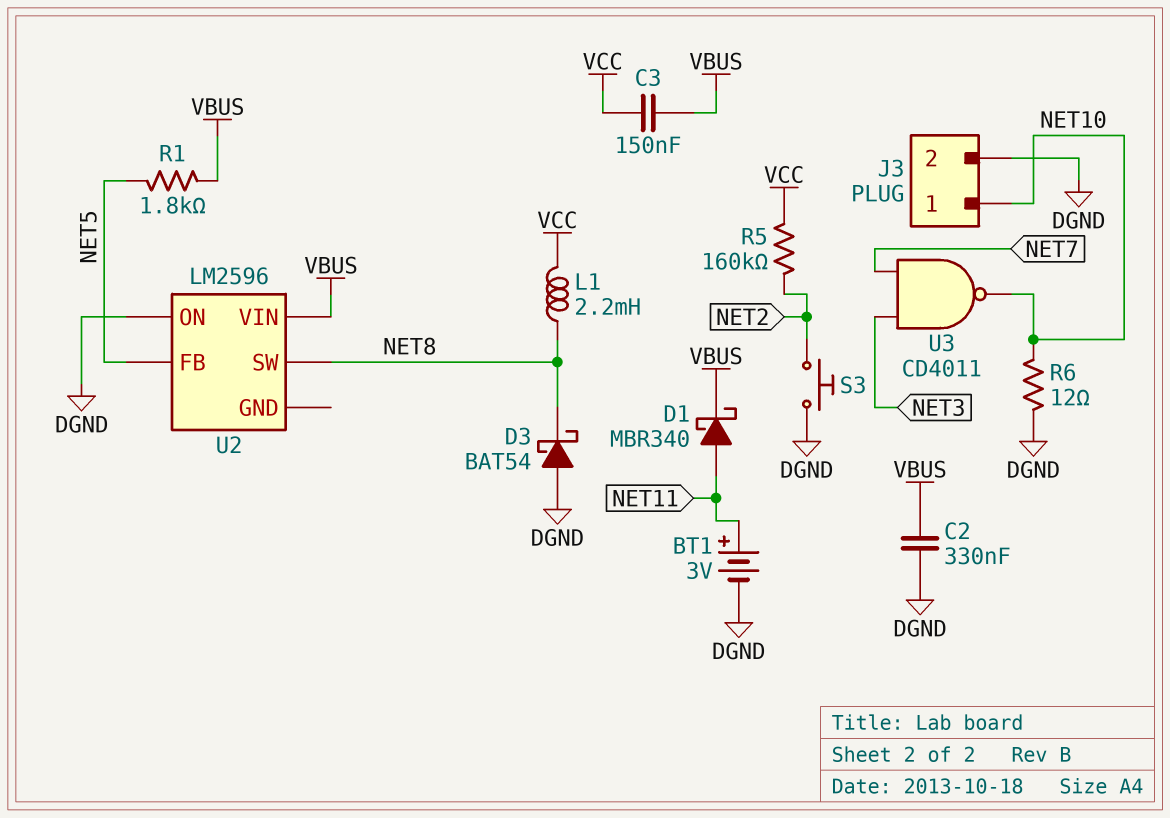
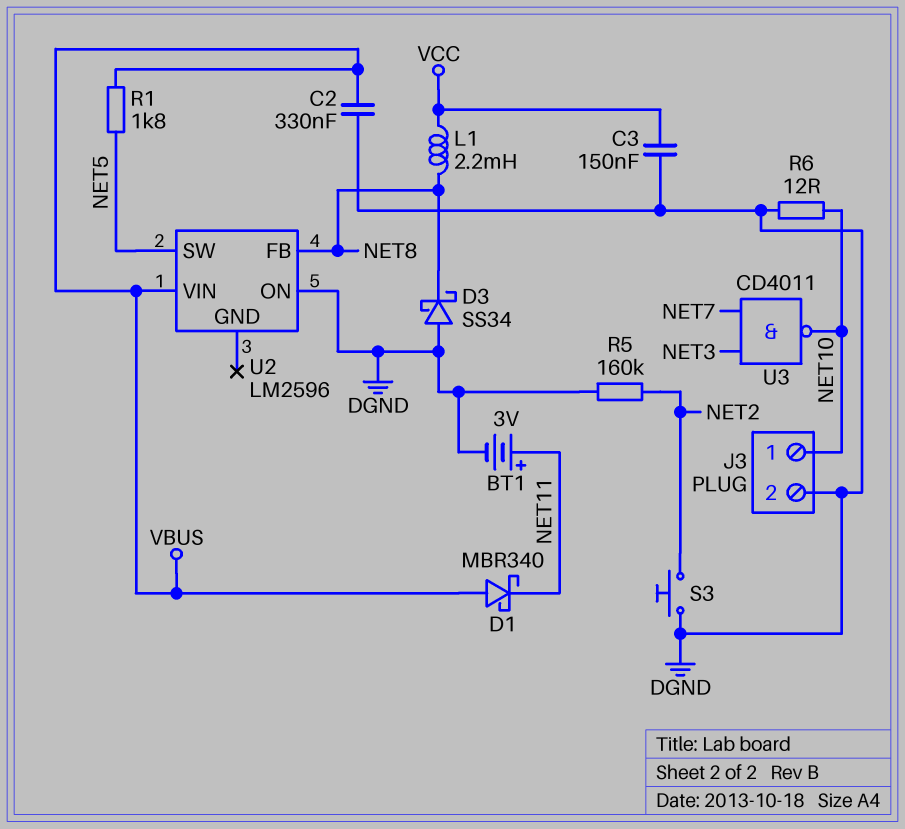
C3: 150nF (VBUS, VCC) -> 150nF (DGND, VCC)
D1: schottky MBR340 (A NET11, K VBUS) -> schottky MBR340 (A VBUS, K NET11)
D3: schottky BAT54 (A DGND, K NET8) -> schottky SS34 (A DGND, K NET8)
R5: 160k (NET2, VCC) -> 160k (DGND, NET2)
U2 pin FB: NET5 -> NET8
U2 pin SW: NET8 -> NET5

